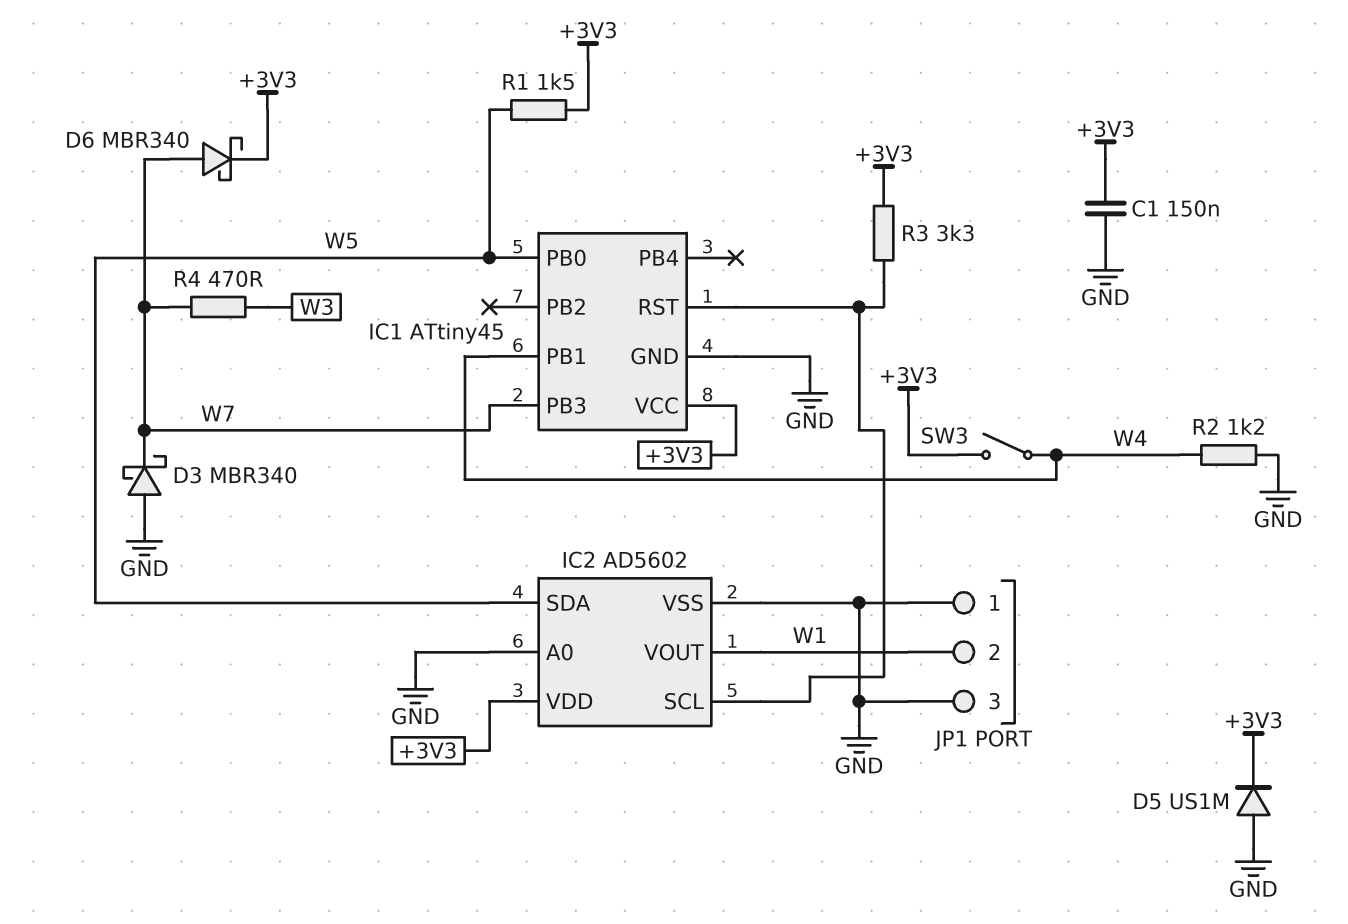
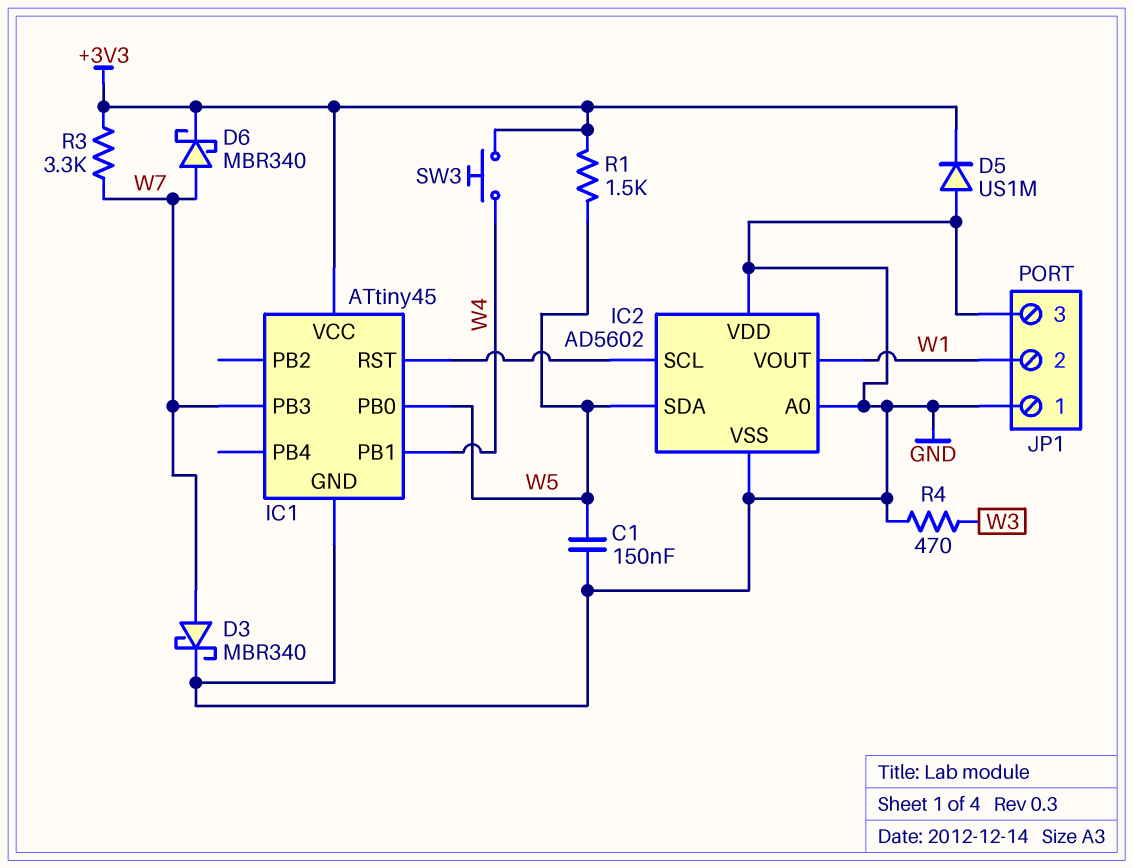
C1: 150nF (+3V3, GND) -> 150nF (GND, W5)
D3: schottky MBR340 (A GND, K W7) -> schottky MBR340 (A W7, K GND)
IC2 pin VDD: +3V3 -> GND
R2: 1.2k (GND, W4) -> none
R3: 3.3k (+3V3, IC1/RST) -> 3.3k (+3V3, W7)
R4: 470 (W3, W7) -> 470 (GND, W3)
SW3: switch (+3V3, W4) -> button (+3V3, W4)

